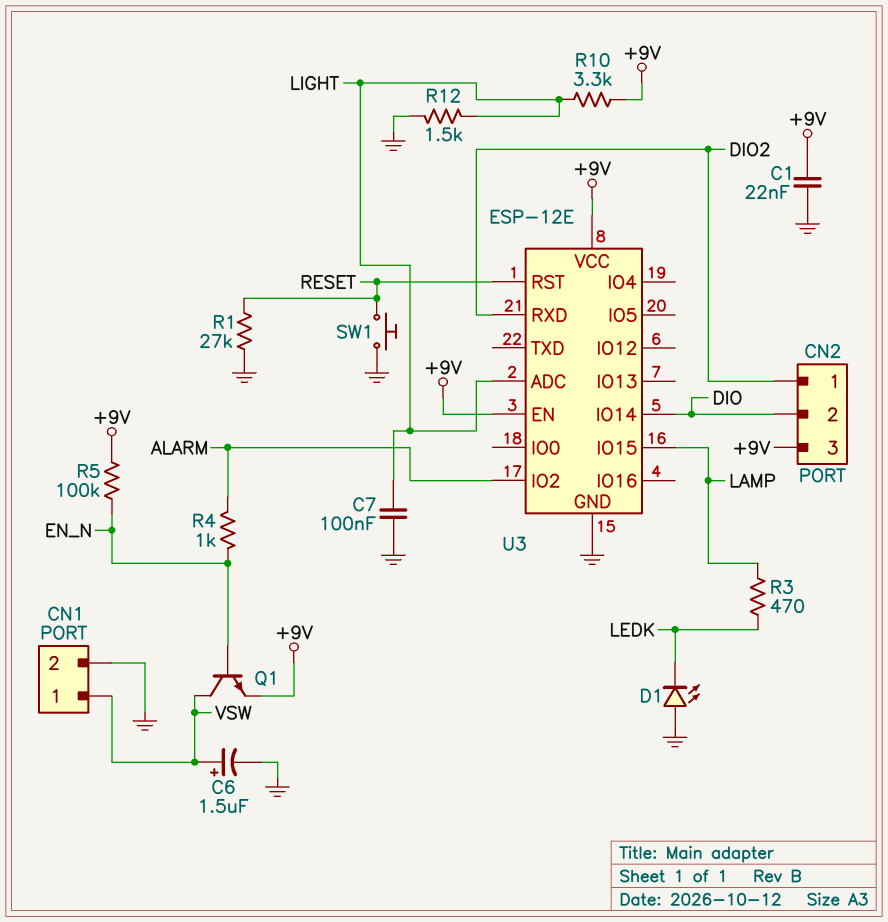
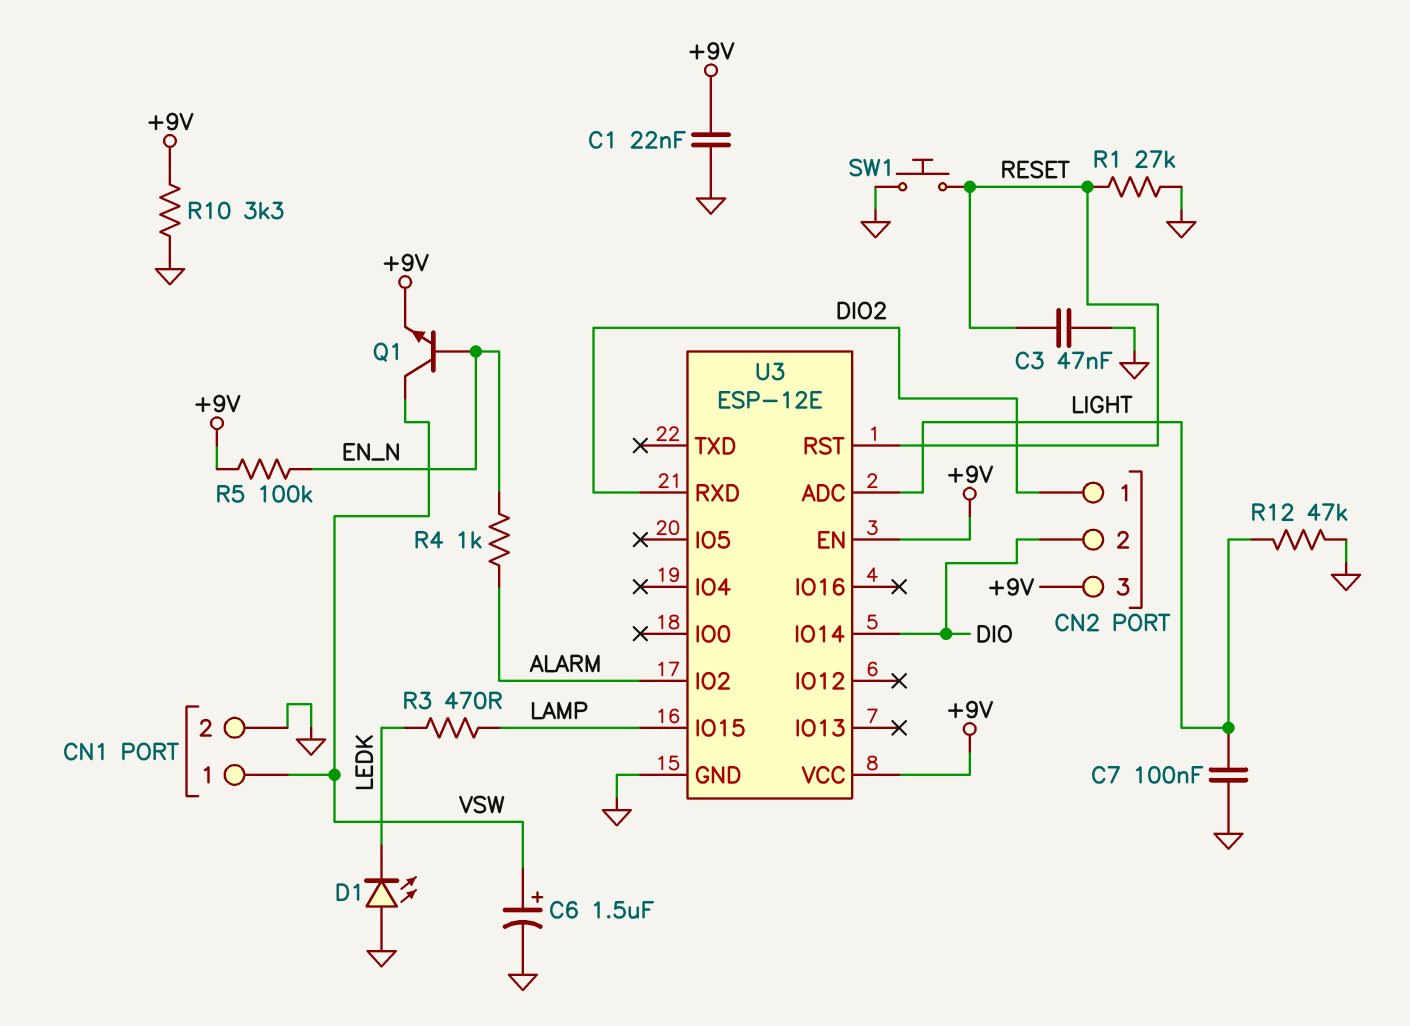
C3: none -> 47nF (GND, RESET)
R10: 3.3k (+9V, LIGHT) -> 3.3k (+9V, GND)
R12: 1.5k (GND, LIGHT) -> 47k (GND, LIGHT)

